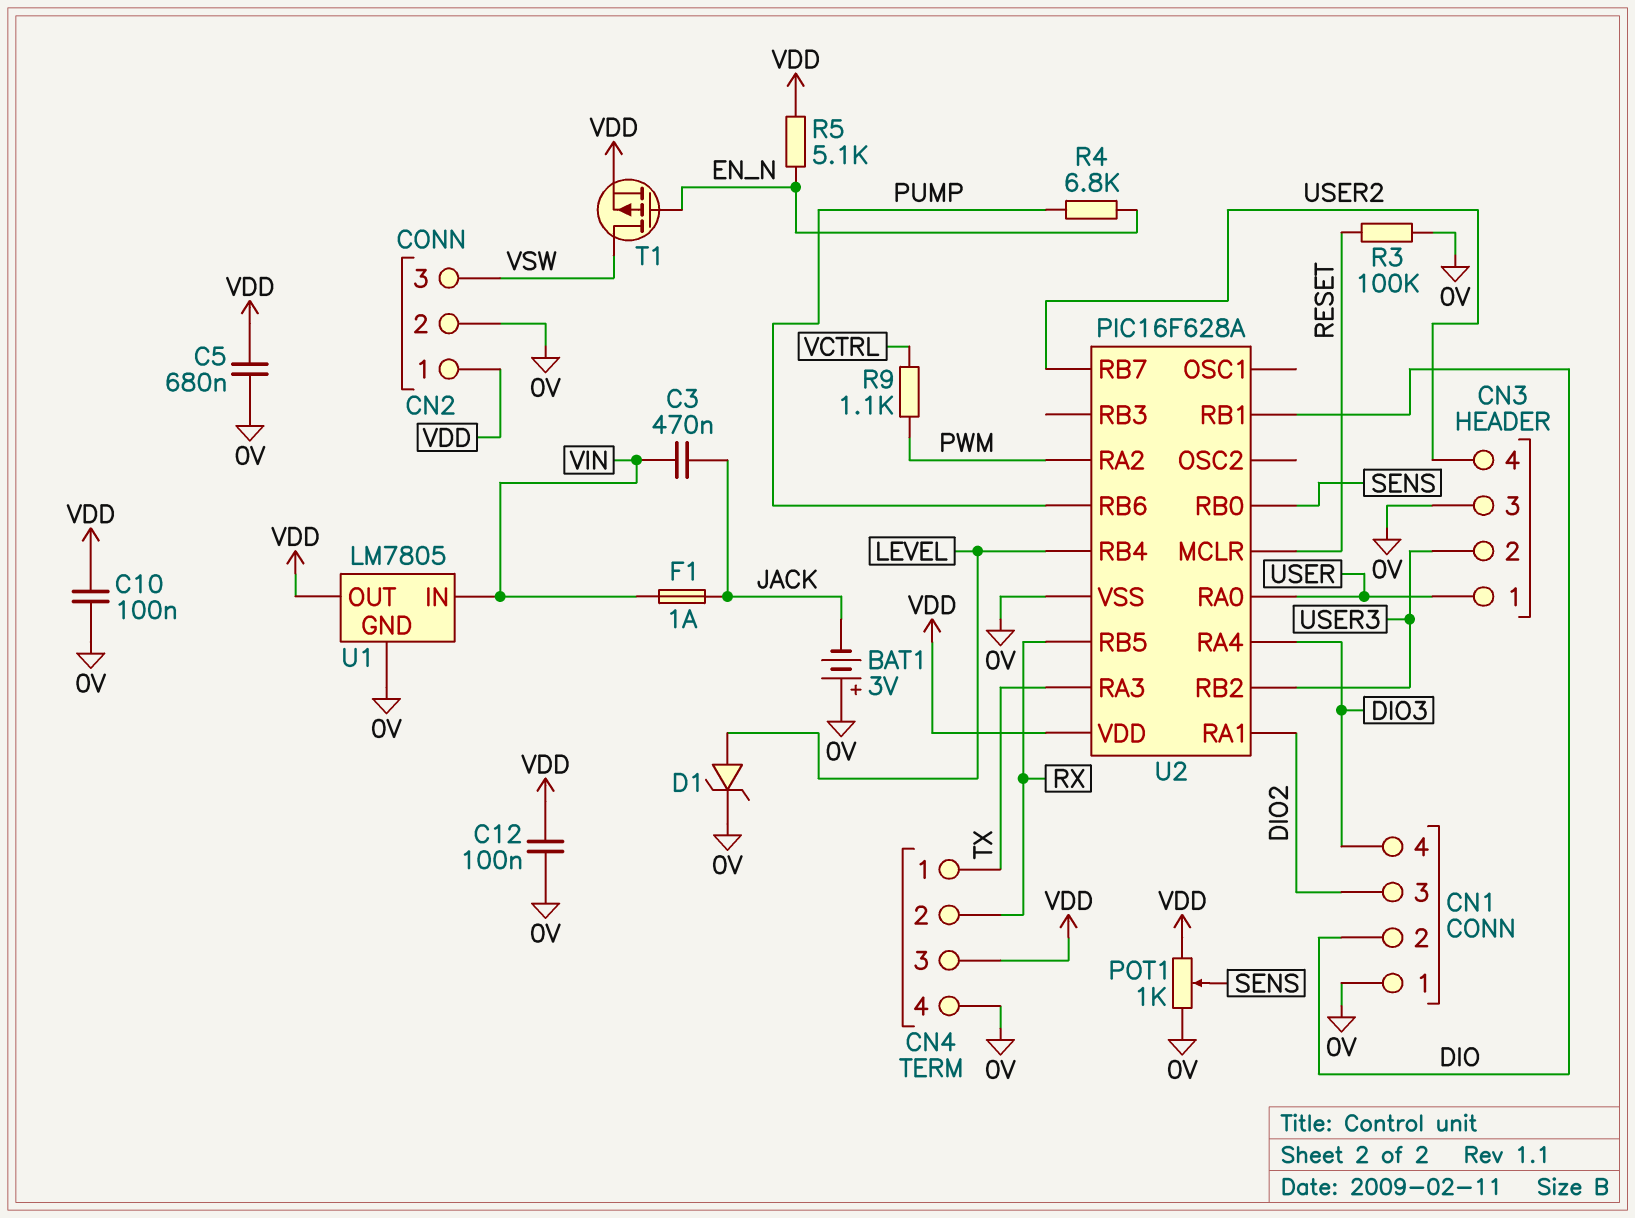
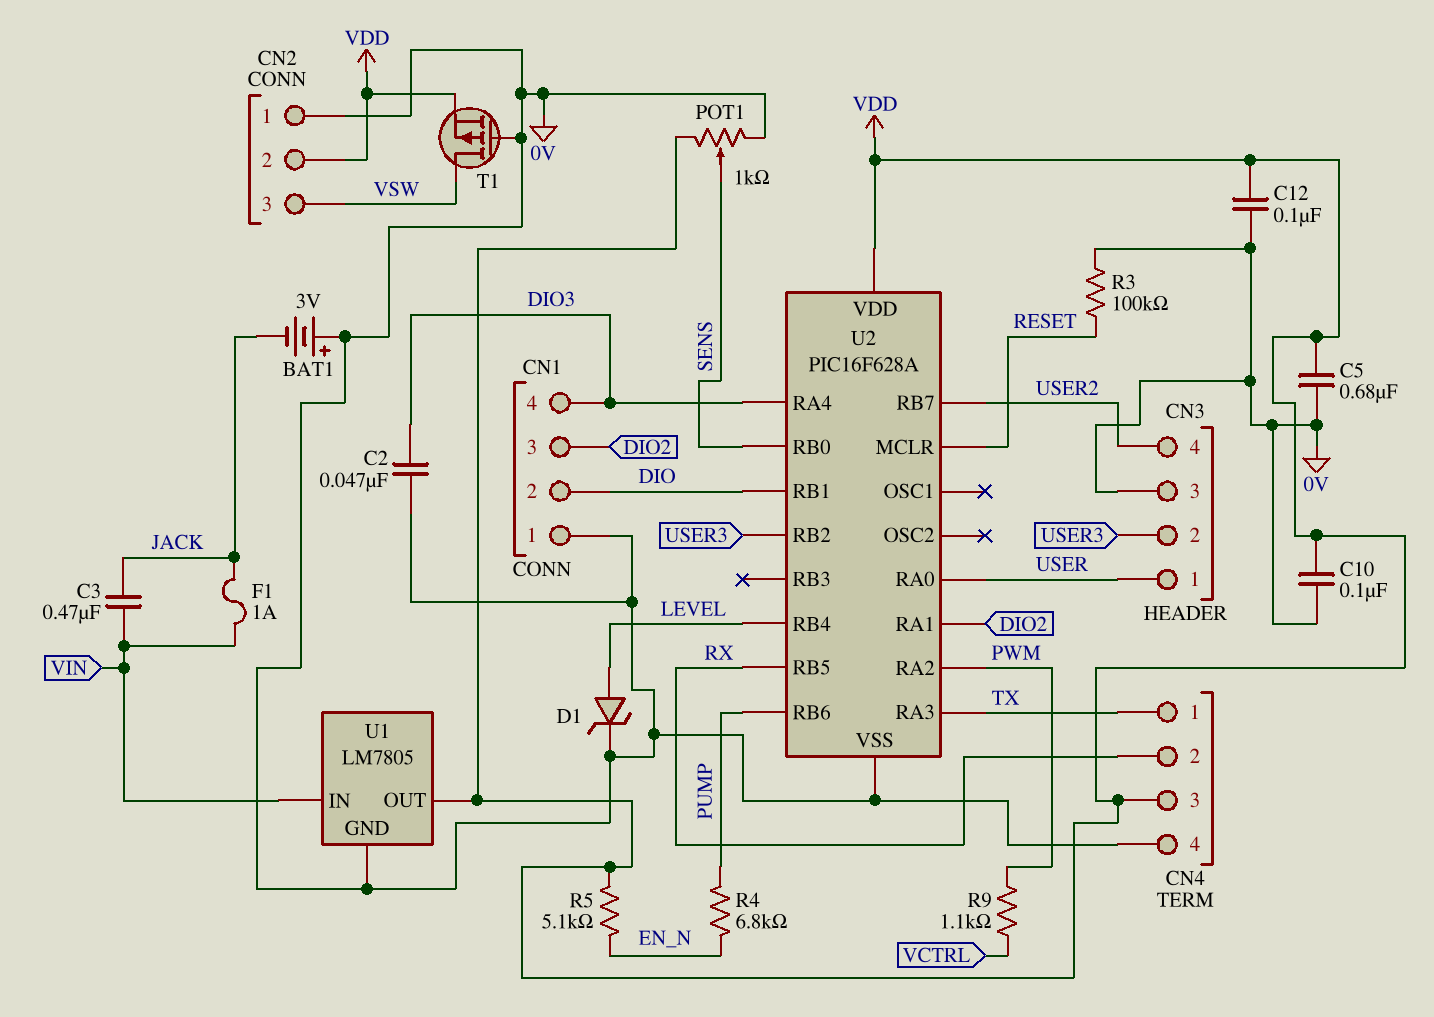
C2: none -> 47nF (0V, DIO3)
CN2 pin 1: VDD -> 0V
CN2 pin 2: 0V -> VDD
T1: PMOS (G EN_N, D VSW, S VDD) -> PMOS (G 0V, D VSW, S VDD)

